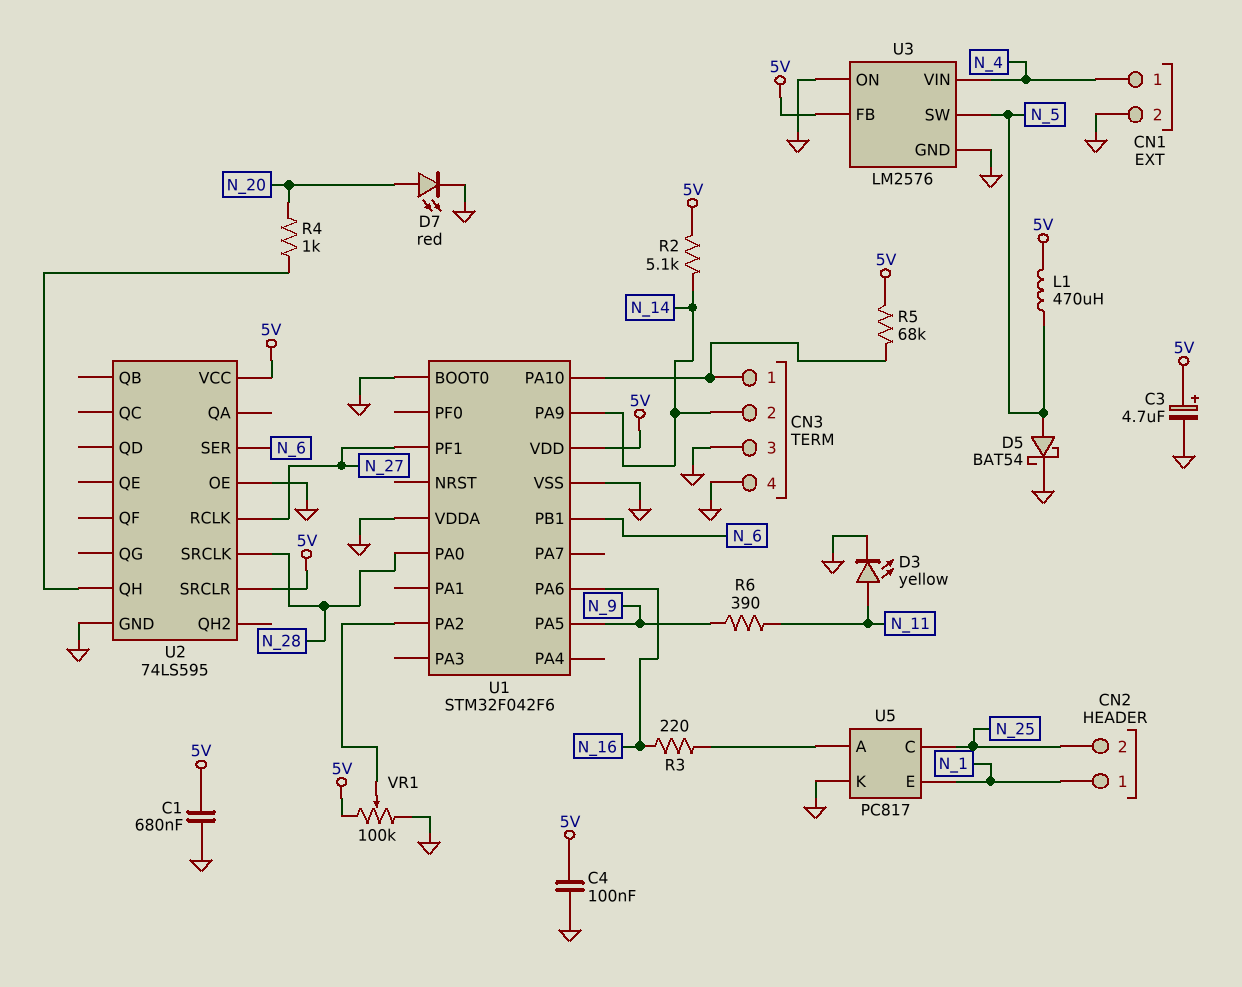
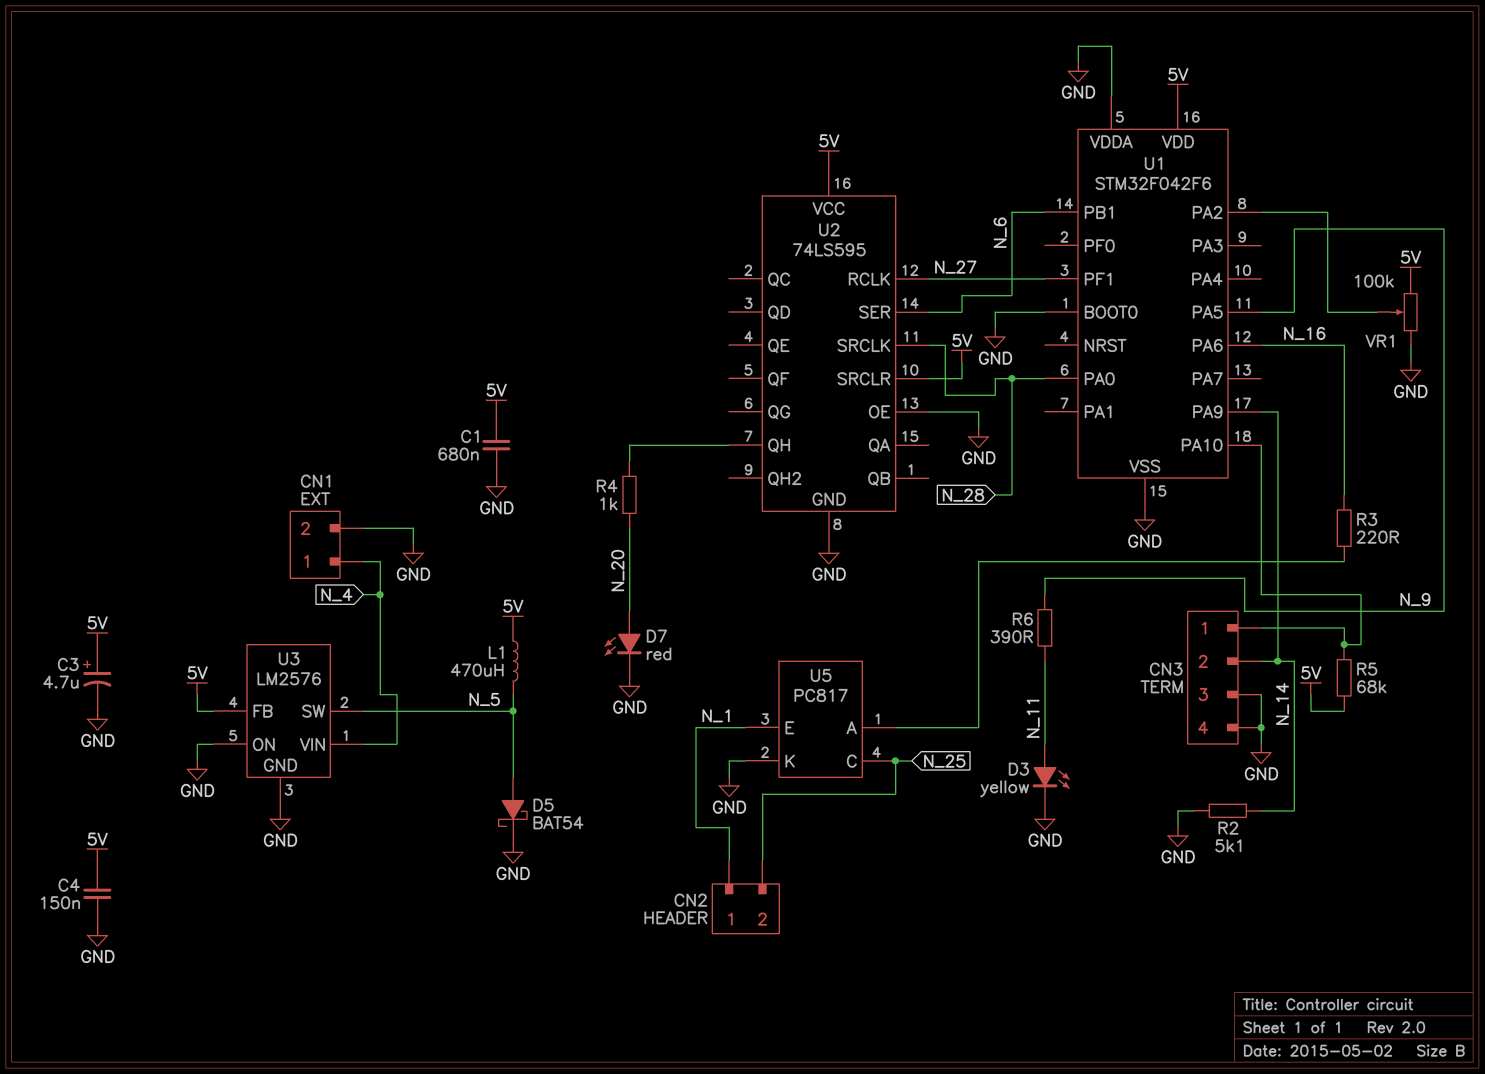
C4: 100nF (5V, GND) -> 150nF (5V, GND)
R2: 5.1k (5V, N_14) -> 5.1k (GND, N_14)

